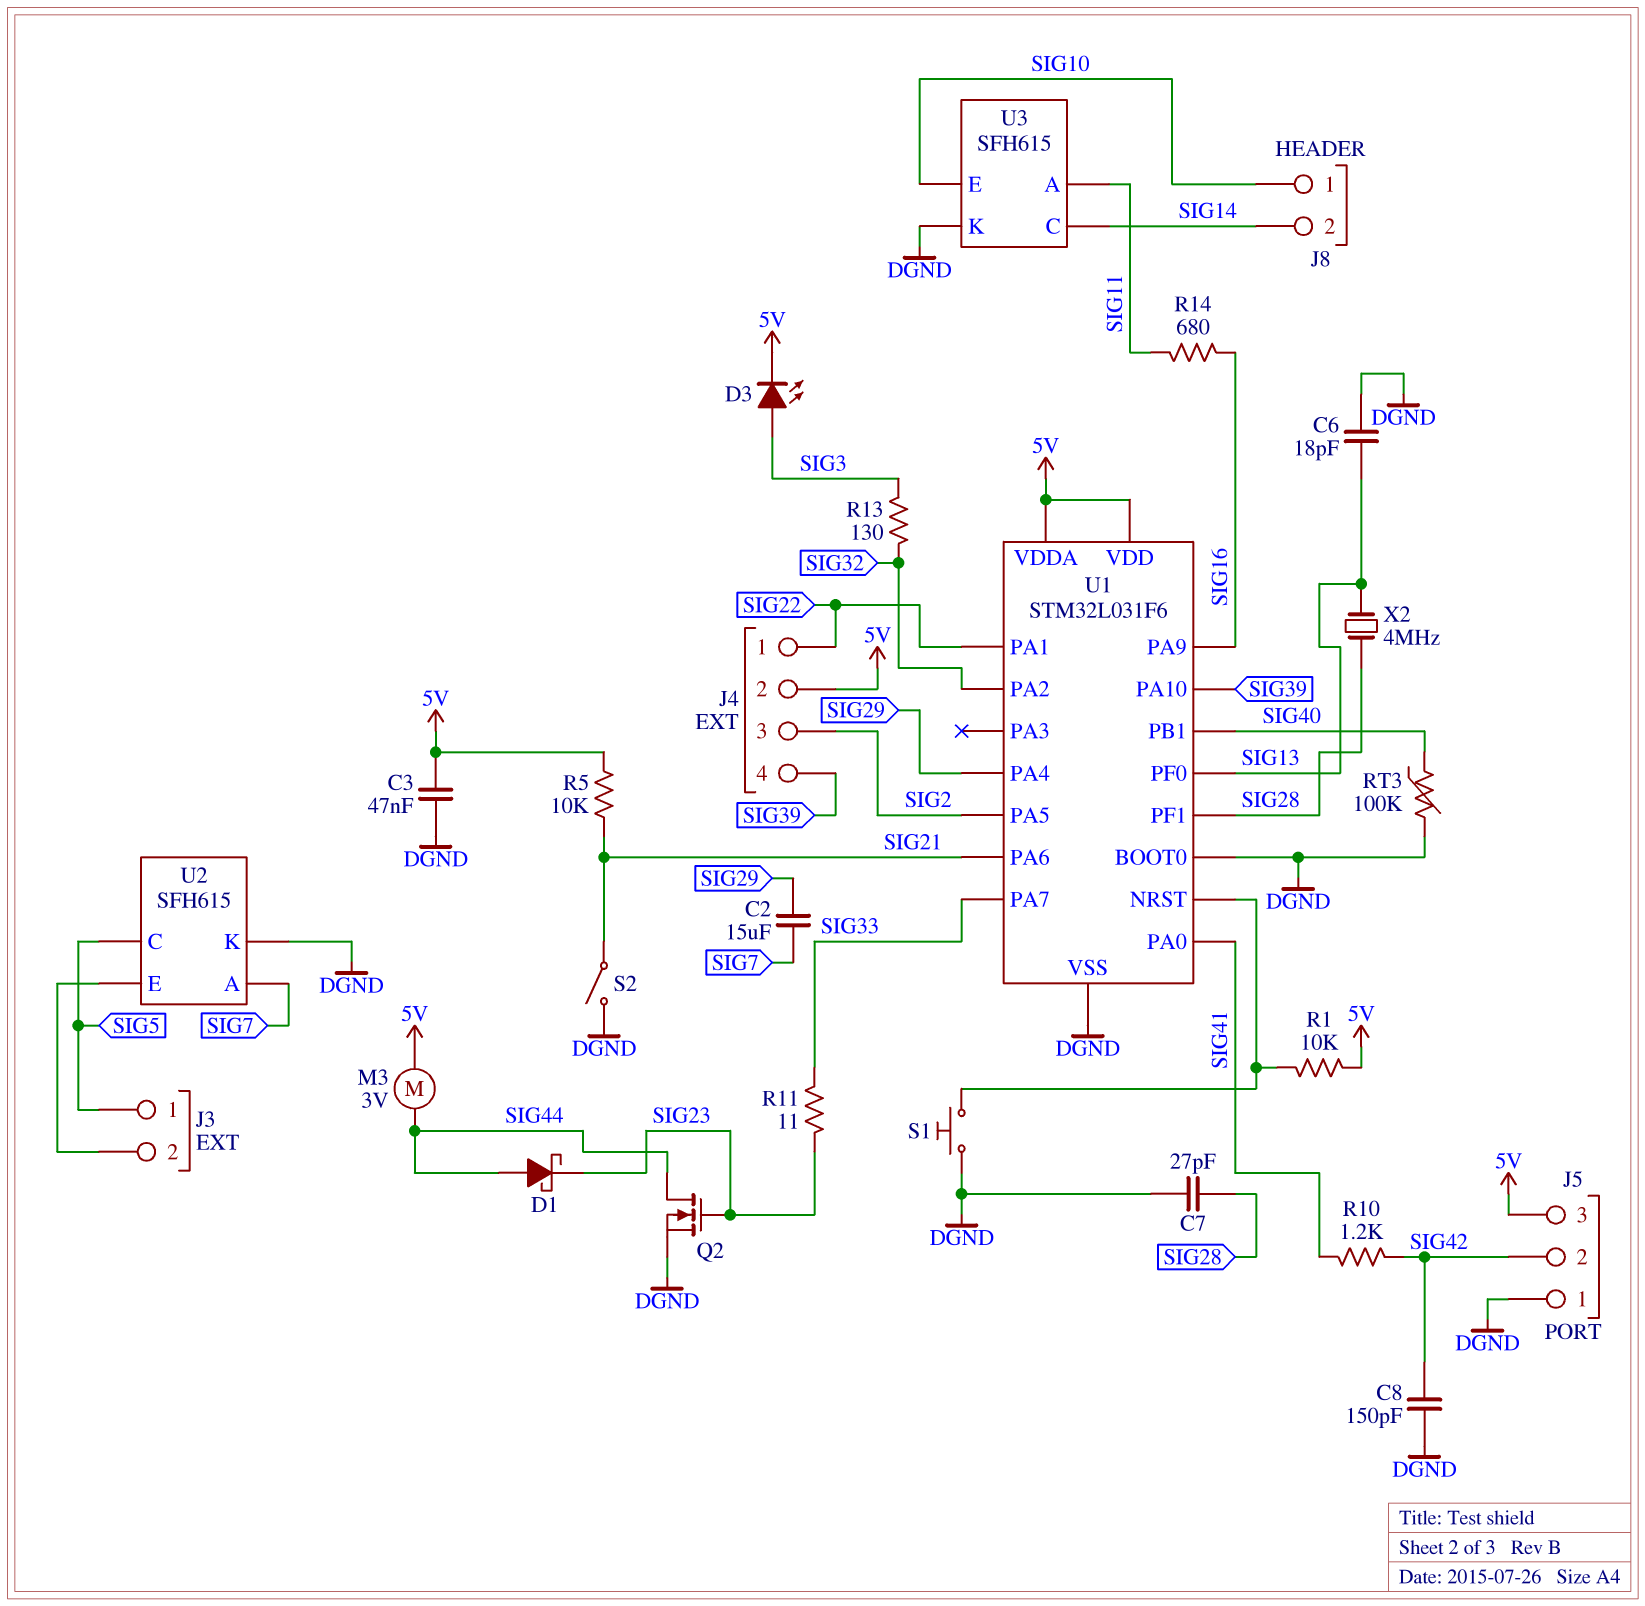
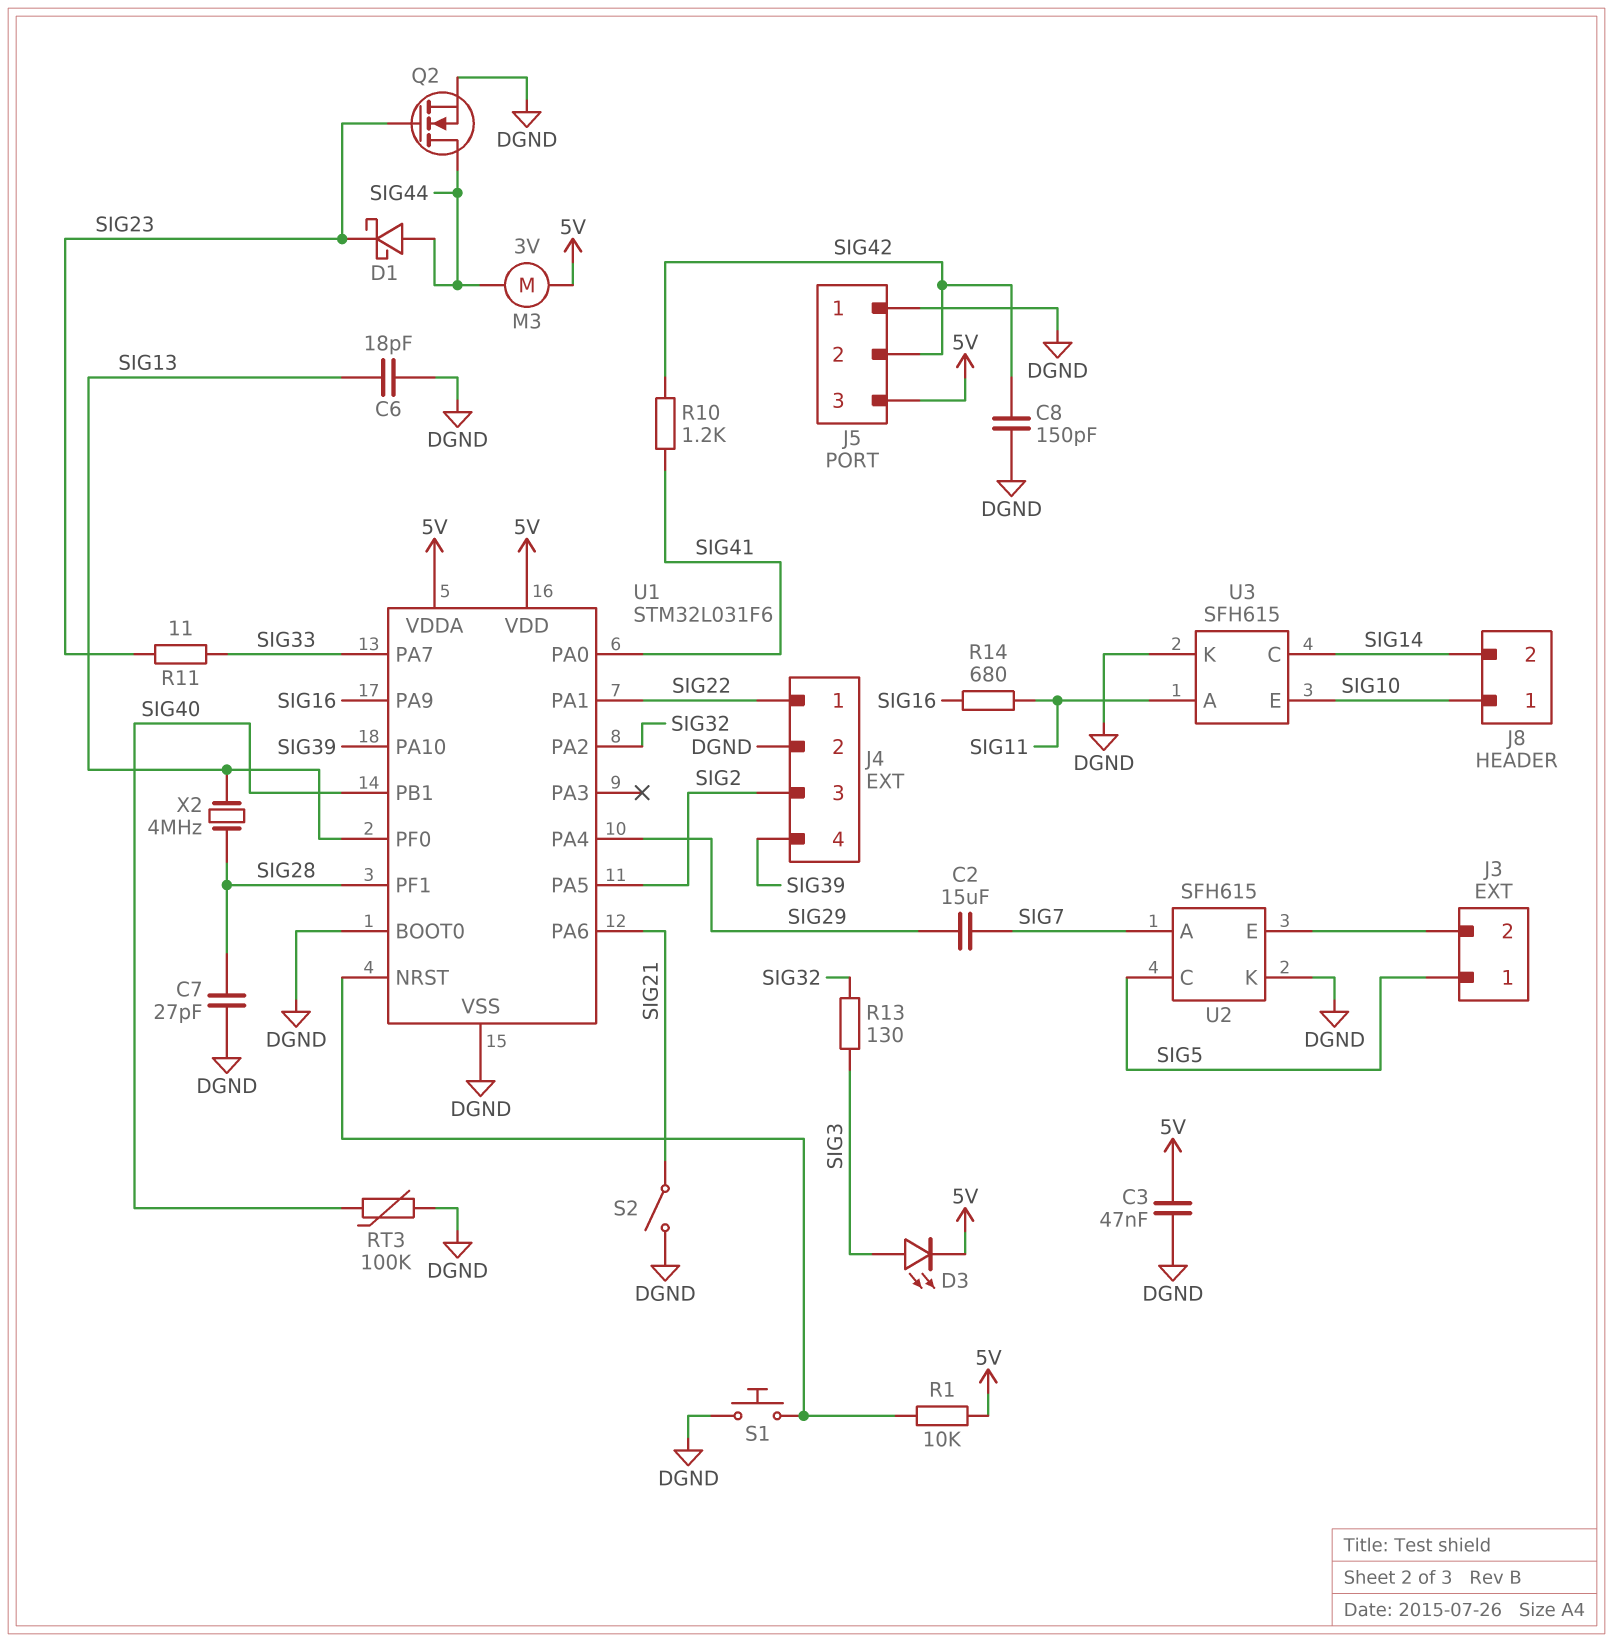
J4 pin 2: 5V -> DGND
R5: 10k (5V, SIG21) -> none

